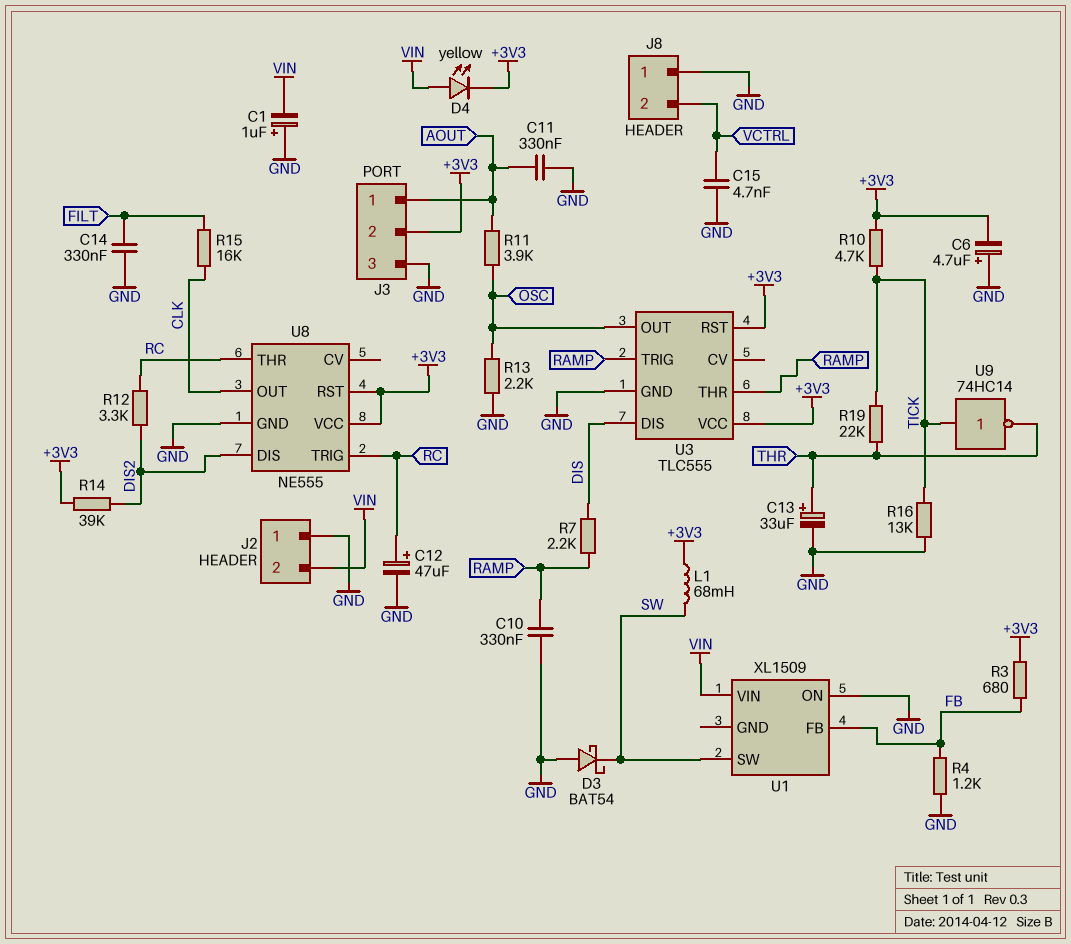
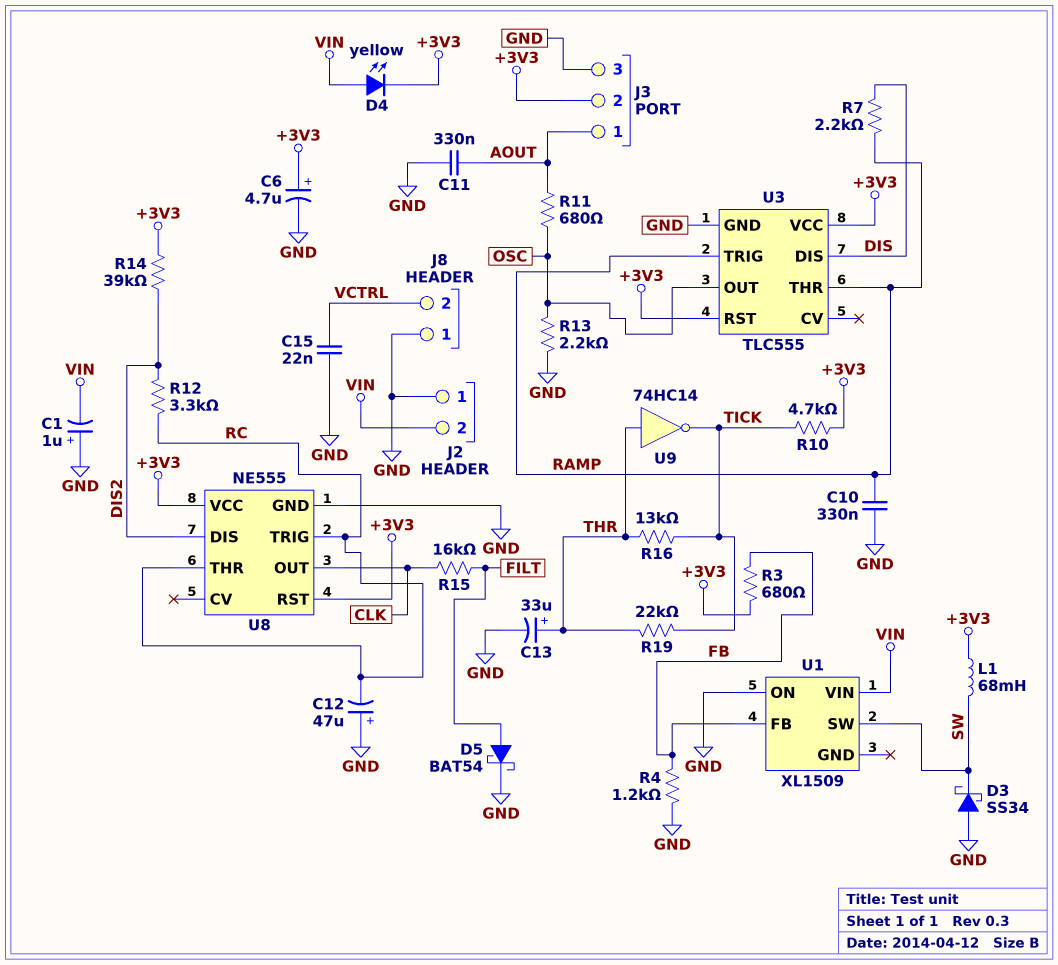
C6: 4.7uF (plus GND, minus +3V3) -> 4.7uF (plus +3V3, minus GND)
C12: 47uF (plus RC, minus GND) -> 47uF (plus GND, minus RC)
C14: 330nF (FILT, GND) -> none
C15: 4.7nF (GND, VCTRL) -> 22nF (GND, VCTRL)
D3: schottky BAT54 (A GND, K SW) -> schottky SS34 (A GND, K SW)
D5: none -> schottky BAT54 (A FILT, K GND)
R11: 3.9k (AOUT, OSC) -> 680 (AOUT, OSC)
R16: 13k (GND, TICK) -> 13k (THR, TICK)
U9: NOT 74HC14 (in TICK, out THR) -> NOT 74HC14 (in THR, out TICK)

